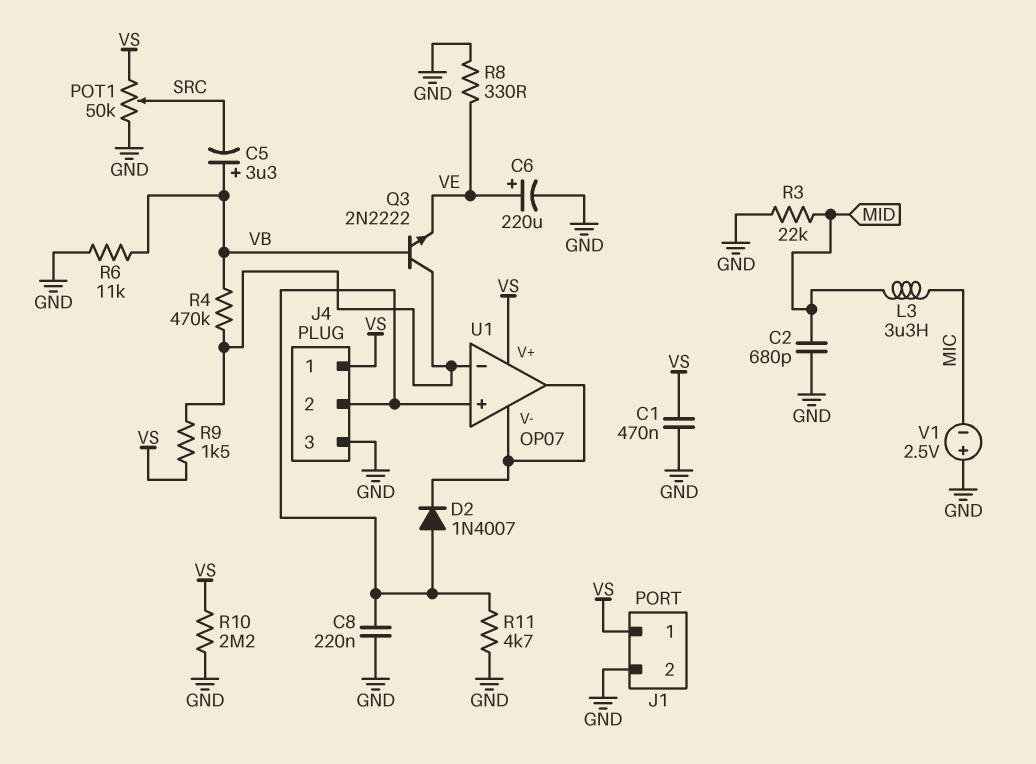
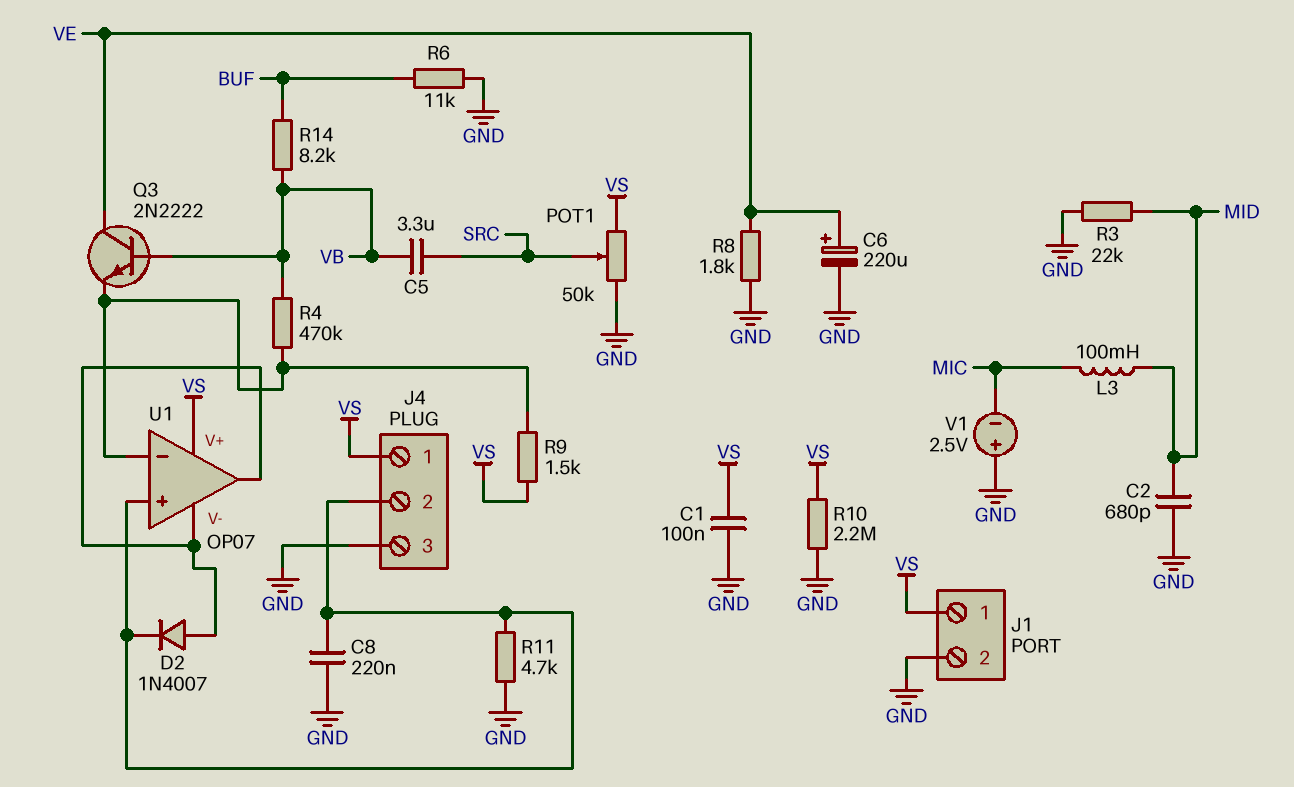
C1: 470nF (GND, VS) -> 100nF (GND, VS)
C5: 3.3uF (plus VB, minus SRC) -> 3.3uF (SRC, VB)
D2: diode 1N4007 (A J4/2, K U1/V-) -> diode 1N4007 (A U1/V-, K J4/2)
L3: 3.3uH (MIC, MID) -> 100mH (MIC, MID)
Q3: NPN 2N2222 (B VB, C U1/in-, E VE) -> NPN 2N2222 (B VB, C VE, E U1/in-)
R6: 11k (GND, VB) -> 11k (BUF, GND)
R8: 330 (GND, VE) -> 1.8k (GND, VE)
R14: none -> 8.2k (BUF, VB)

